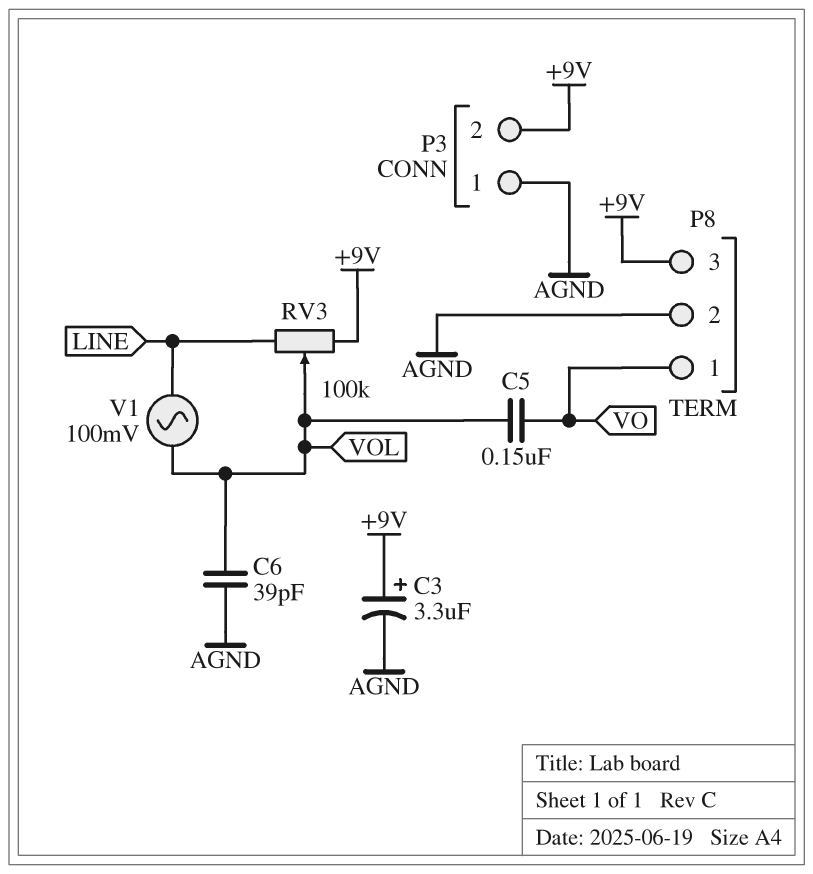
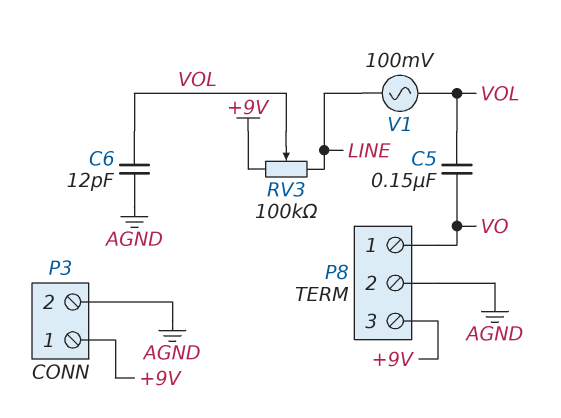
C3: 3.3uF (plus +9V, minus AGND) -> none
C6: 39pF (AGND, VOL) -> 12pF (AGND, VOL)
P3 pin 1: AGND -> +9V
P3 pin 2: +9V -> AGND

